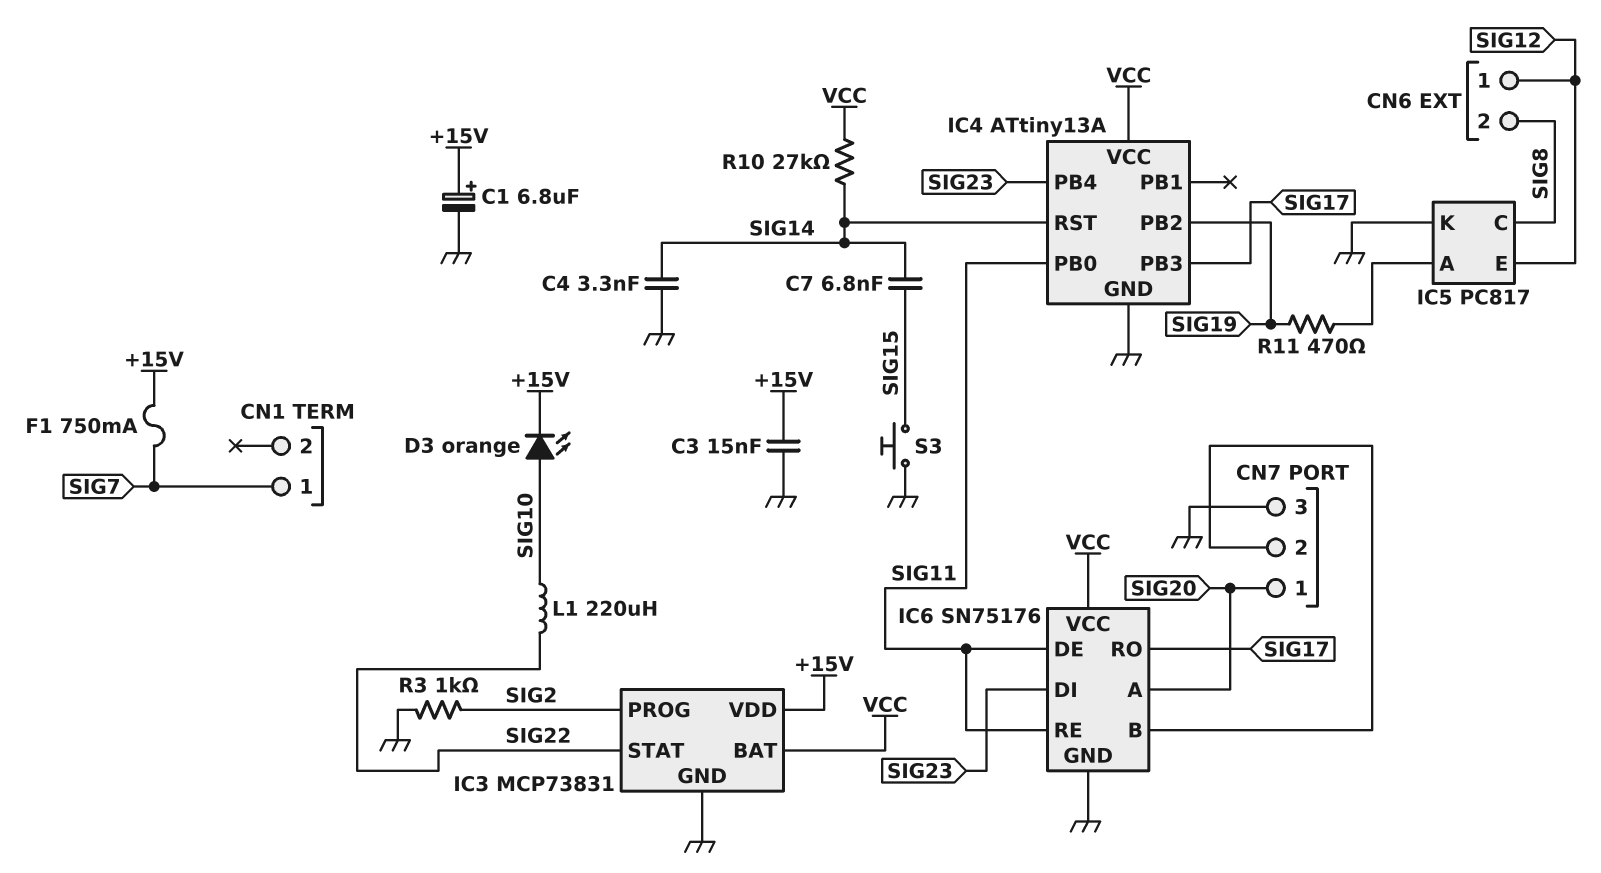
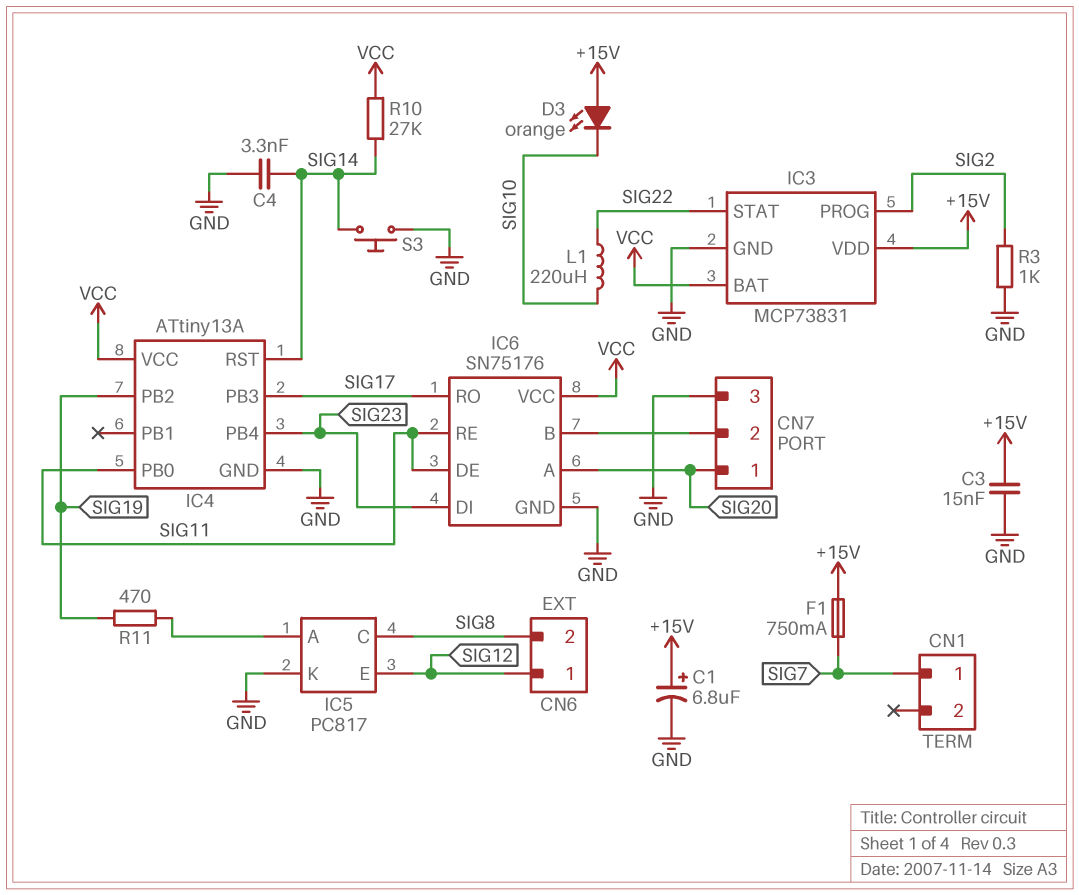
C7: 6.8nF (SIG14, SIG15) -> none
D3: LED orange (A SIG10, K +15V) -> LED orange (A +15V, K SIG10)
S3: button (GND, SIG15) -> button (GND, SIG14)

